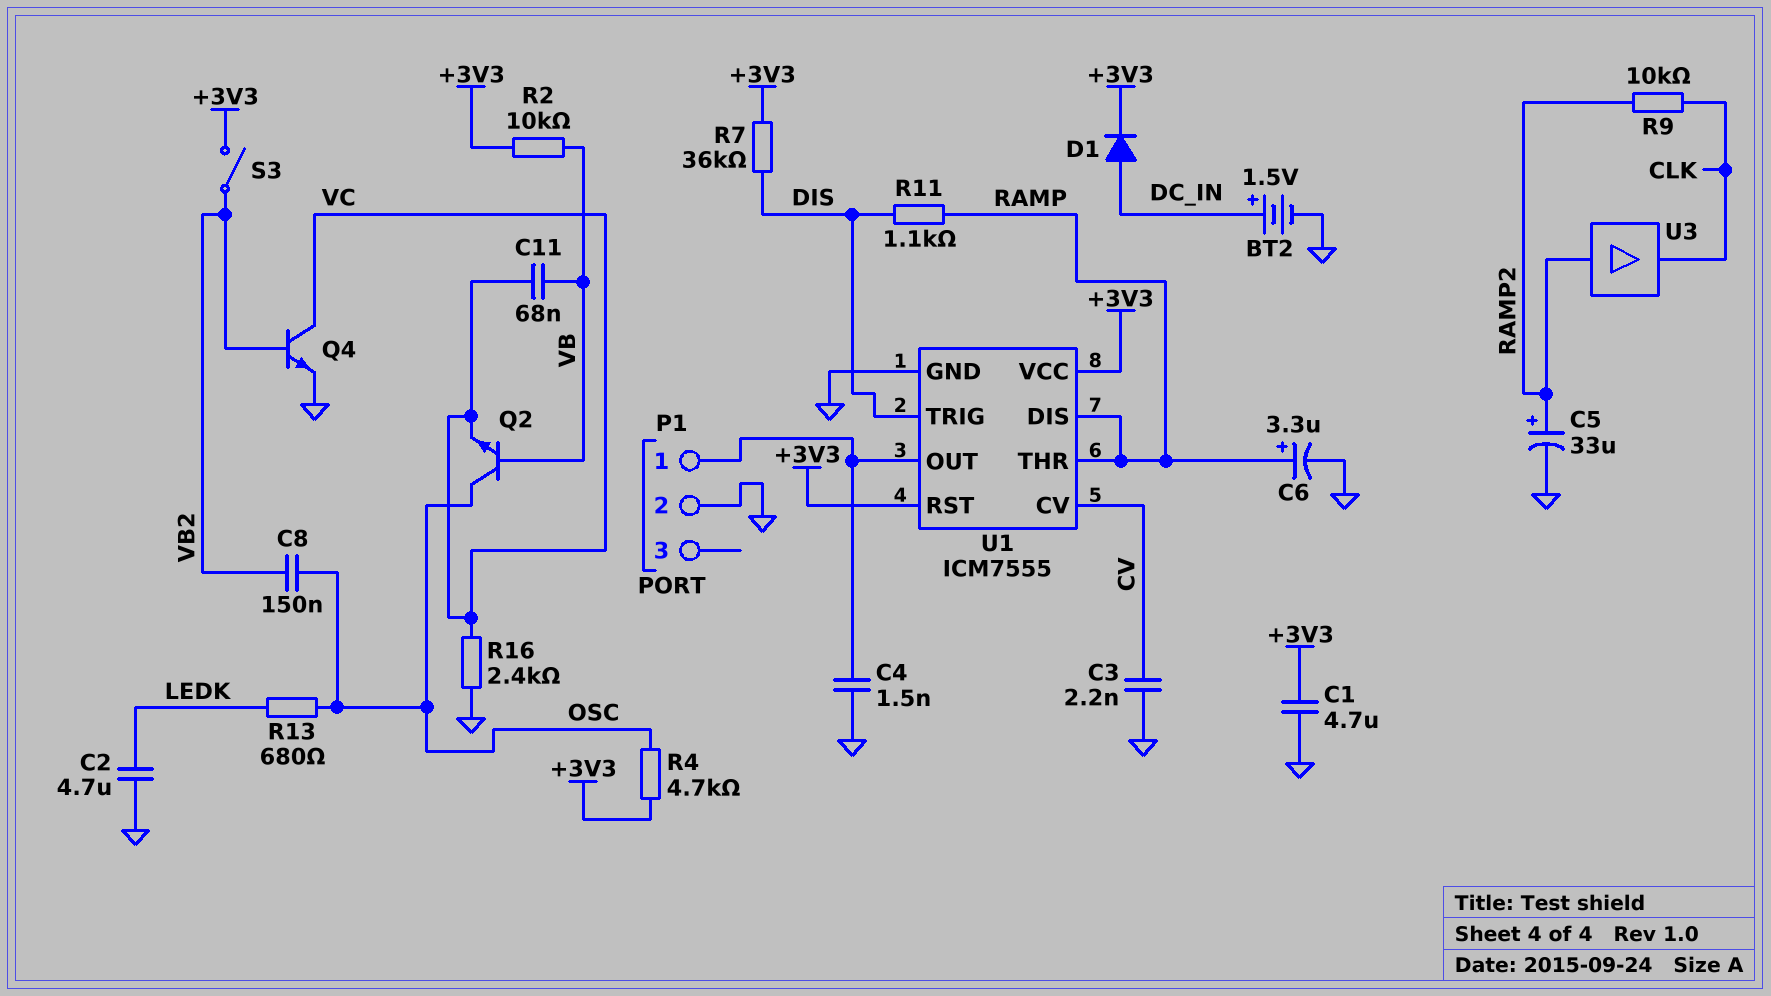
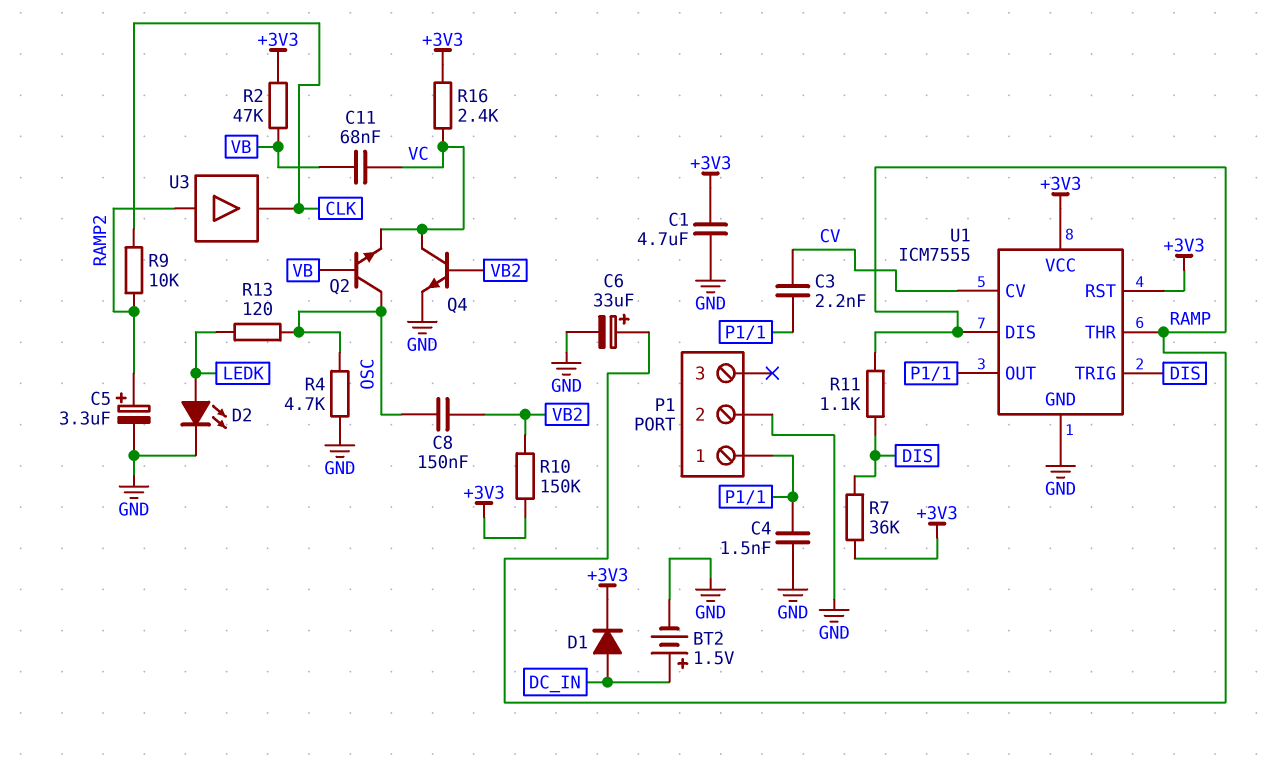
C2: 4.7uF (GND, LEDK) -> none
C3: 2.2nF (CV, GND) -> 2.2nF (CV, P1/1)
C5: 33uF (plus RAMP2, minus GND) -> 3.3uF (plus RAMP2, minus GND)
C6: 3.3uF (plus RAMP, minus GND) -> 33uF (plus RAMP, minus GND)
D2: none -> LED (A LEDK, K GND)
R2: 10k (+3V3, VB) -> 47k (+3V3, VB)
R4: 4.7k (+3V3, OSC) -> 4.7k (GND, OSC)
R10: none -> 150k (+3V3, VB2)
R13: 680 (LEDK, OSC) -> 120 (LEDK, OSC)
R16: 2.4k (GND, VC) -> 2.4k (+3V3, VC)
S3: switch (+3V3, VB2) -> none

